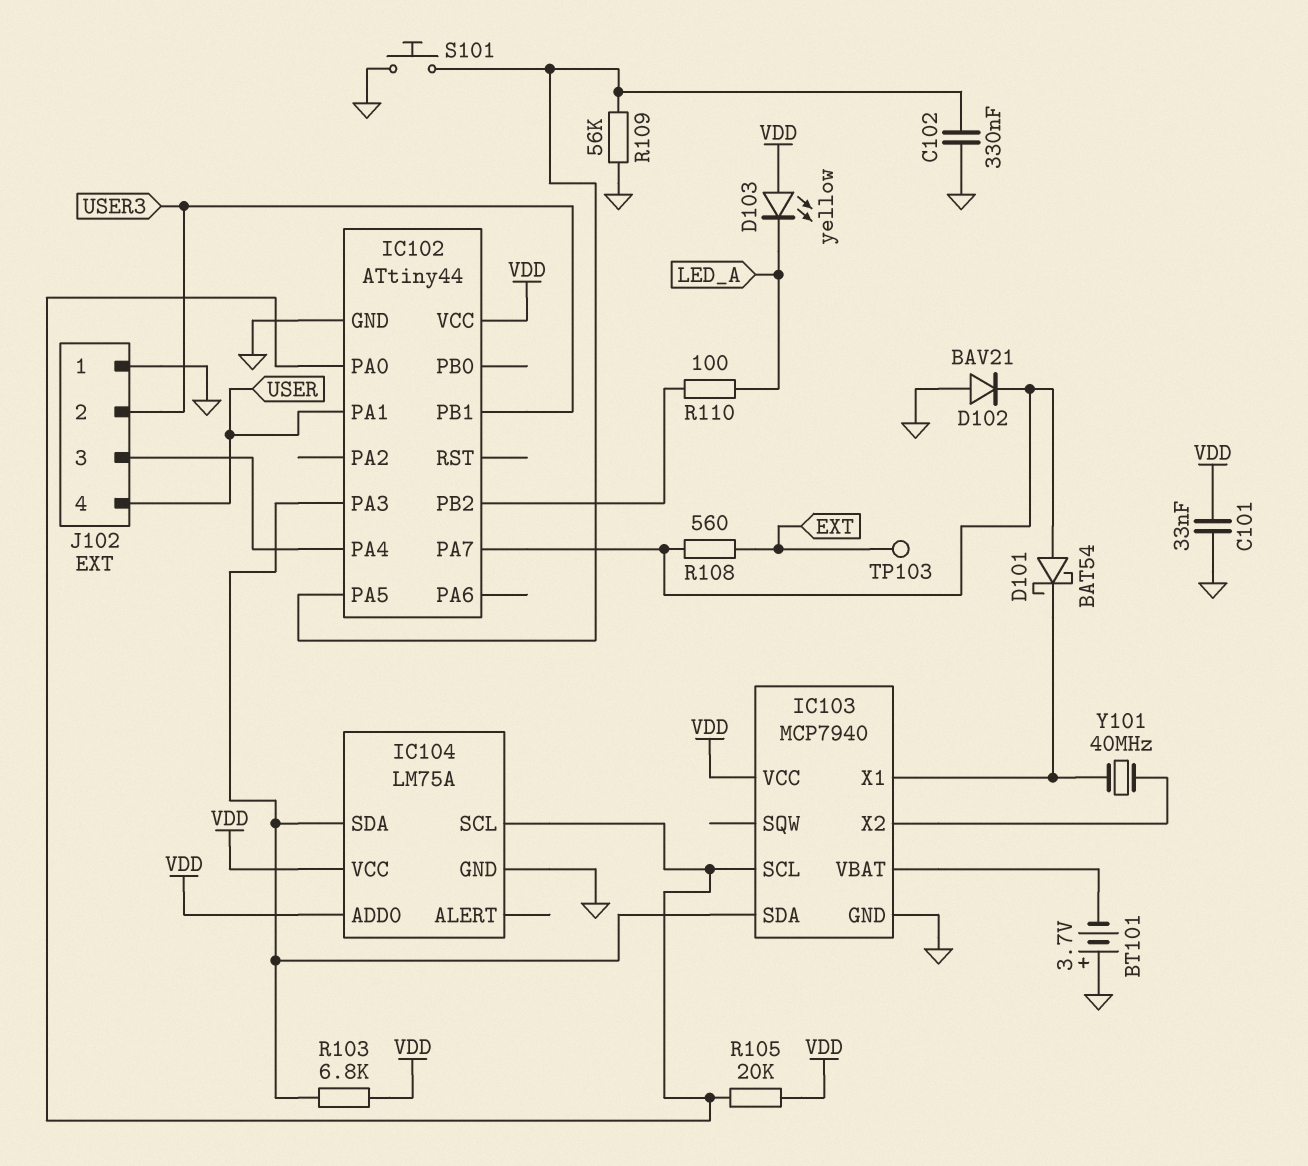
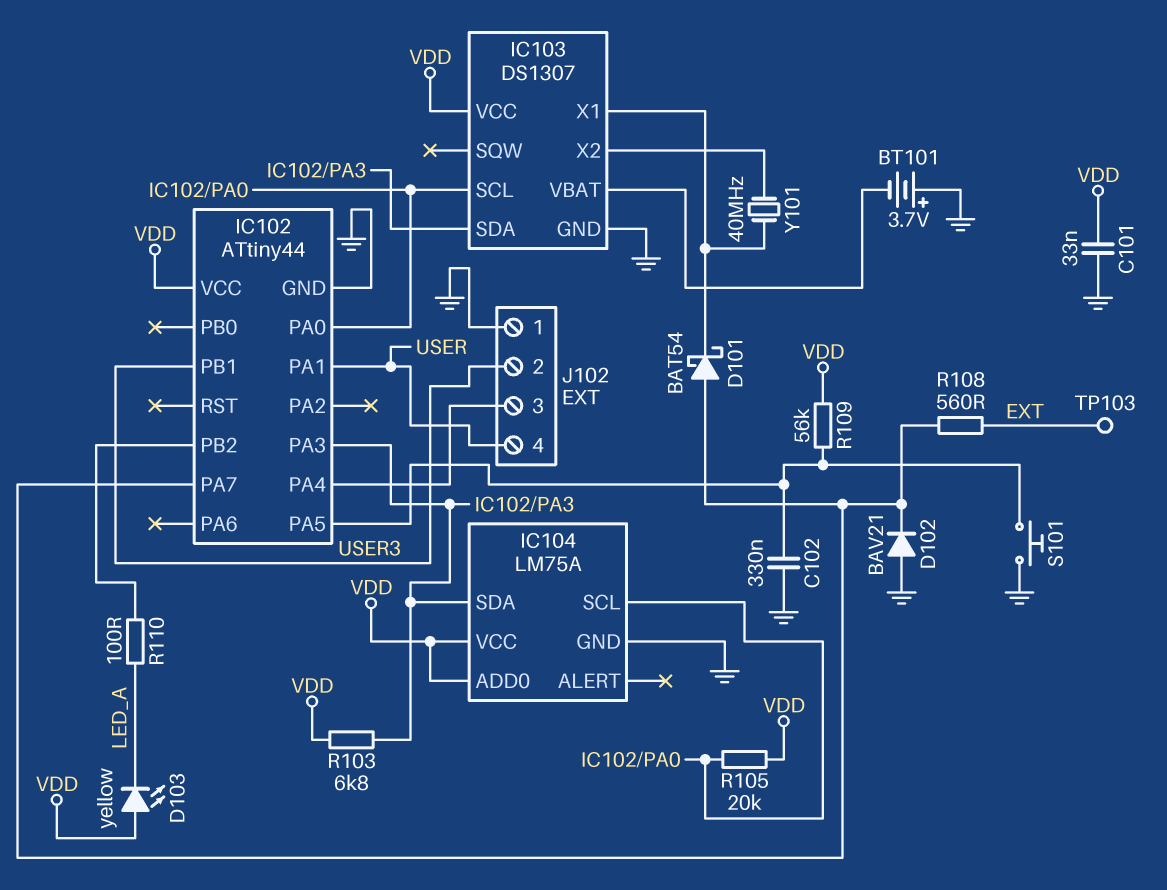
IC103: MCP7940 -> DS1307
R109: 56k (GND, IC102/PA5) -> 56k (IC102/PA5, VDD)

